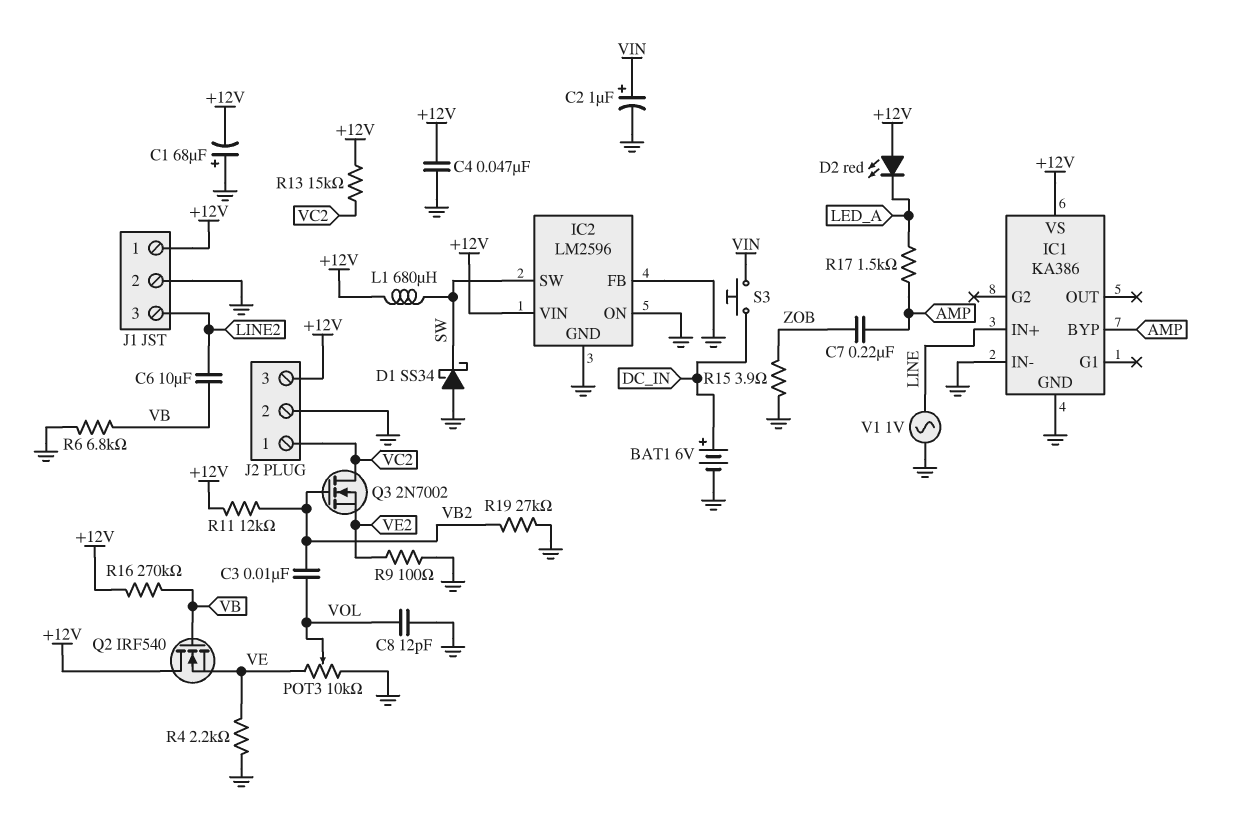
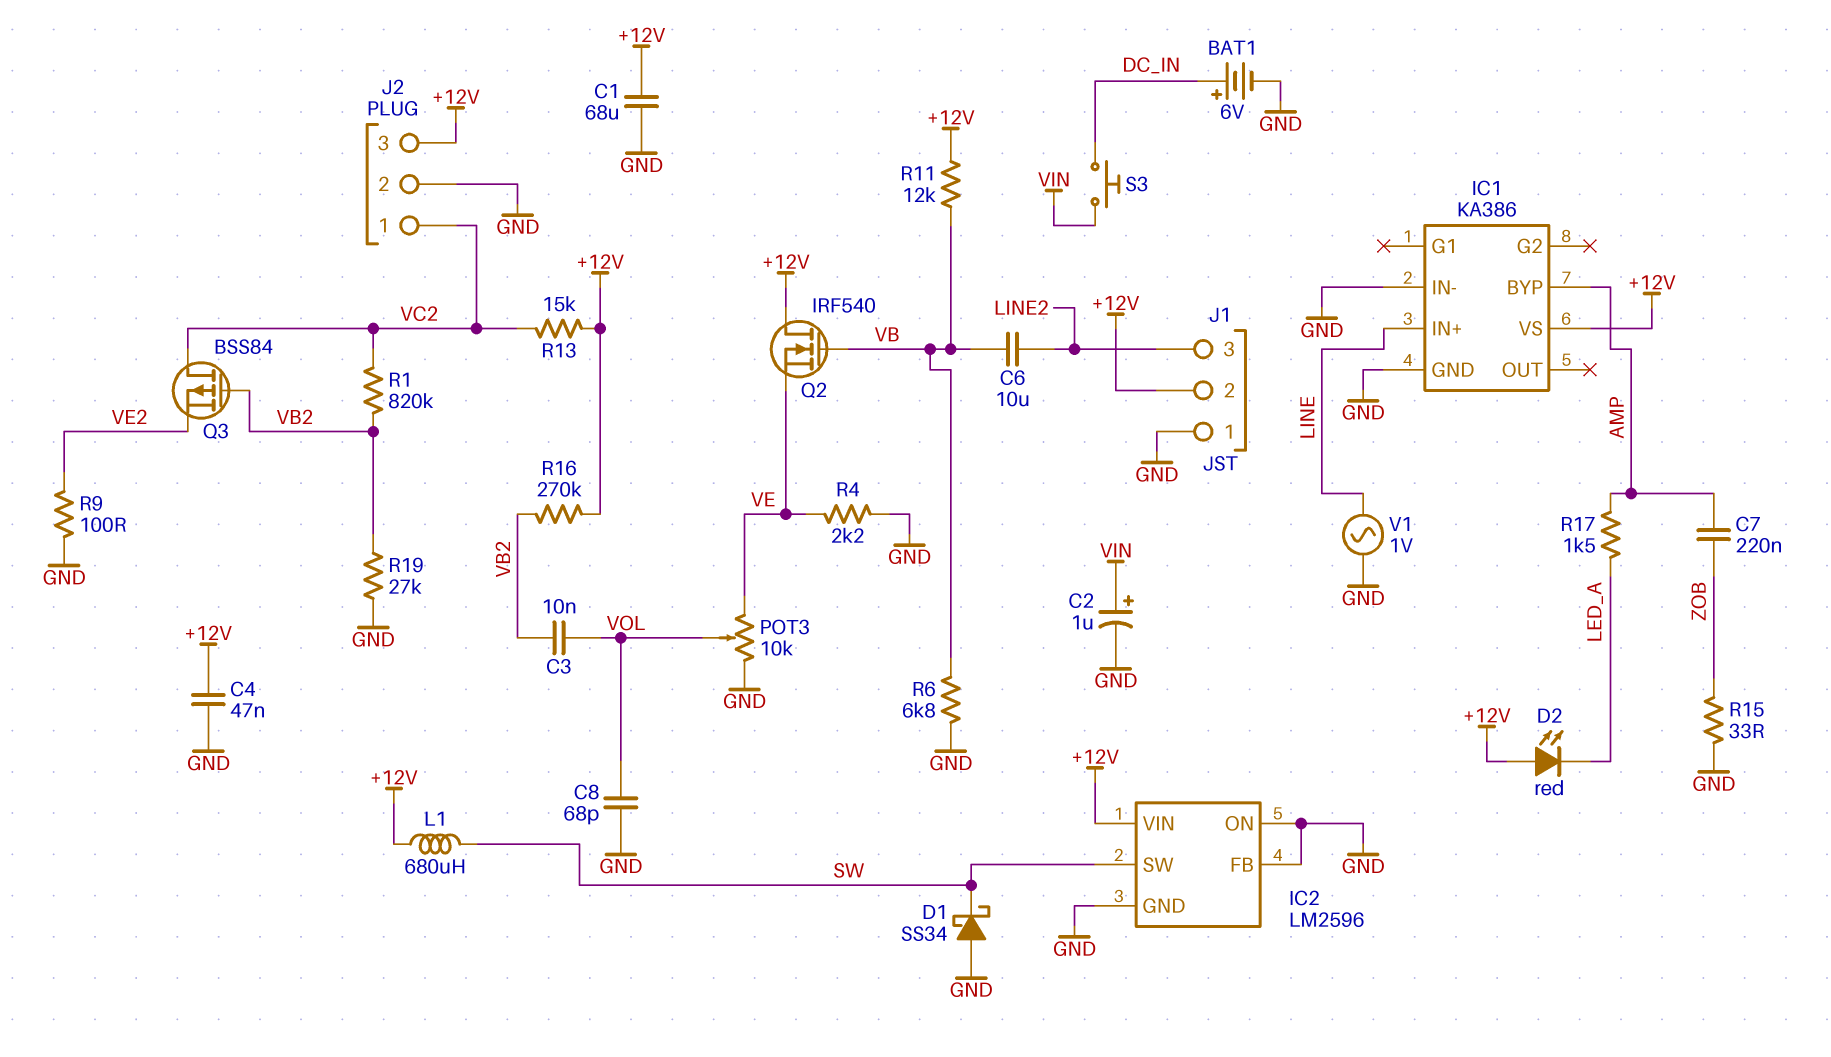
C1: 68uF (plus GND, minus +12V) -> 68uF (+12V, GND)
C8: 12pF (GND, VOL) -> 68pF (GND, VOL)
J1 pin 1: +12V -> GND
J1 pin 2: GND -> +12V
Q3: NMOS 2N7002 (G VB2, D VC2, S VE2) -> PMOS BSS84 (G VB2, D VC2, S VE2)
R1: none -> 820k (VB2, VC2)
R11: 12k (+12V, VB2) -> 12k (+12V, VB)
R15: 3.9 (GND, ZOB) -> 33 (GND, ZOB)
R16: 270k (+12V, VB) -> 270k (+12V, VB2)

